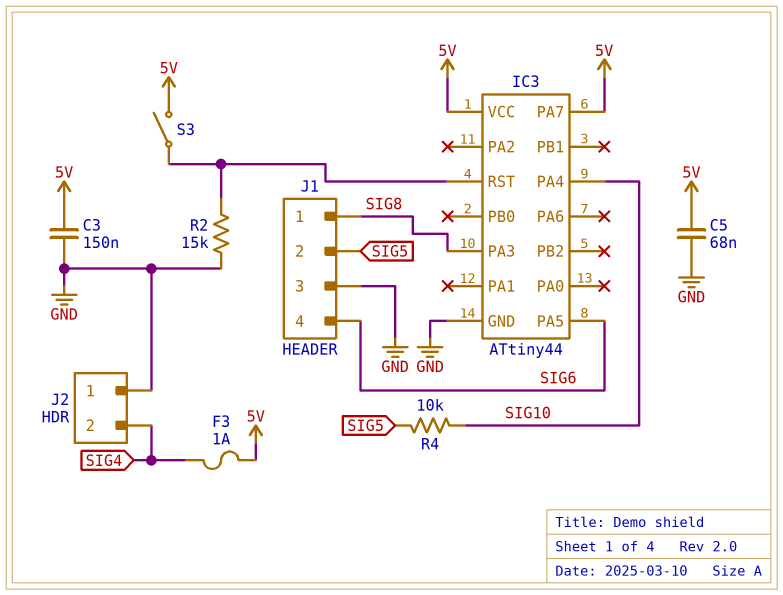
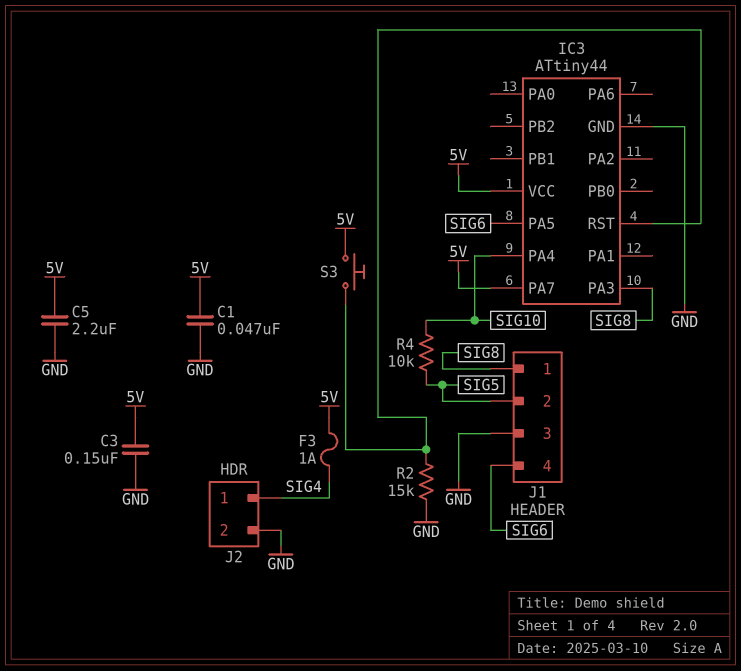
C1: none -> 47nF (5V, GND)
C5: 68nF (5V, GND) -> 2.2uF (5V, GND)
J2 pin 1: GND -> SIG4
J2 pin 2: SIG4 -> GND
S3: switch (5V, IC3/RST) -> button (5V, IC3/RST)

